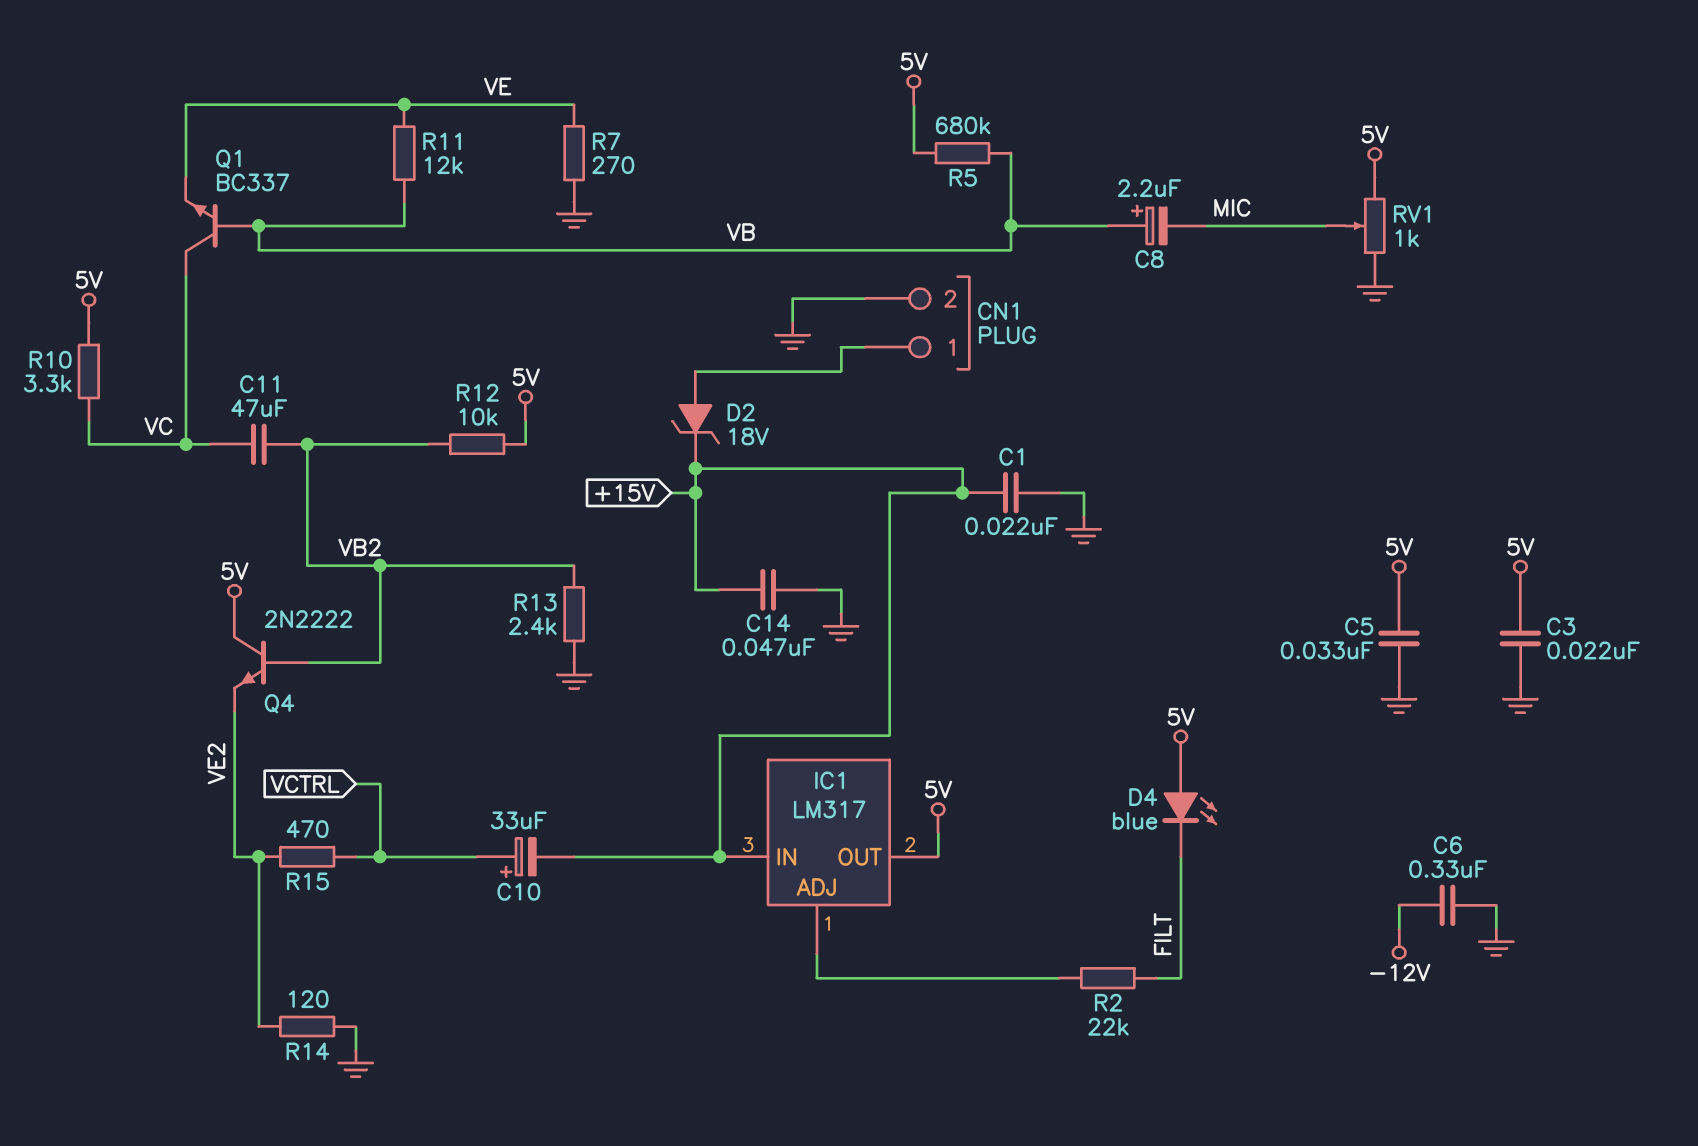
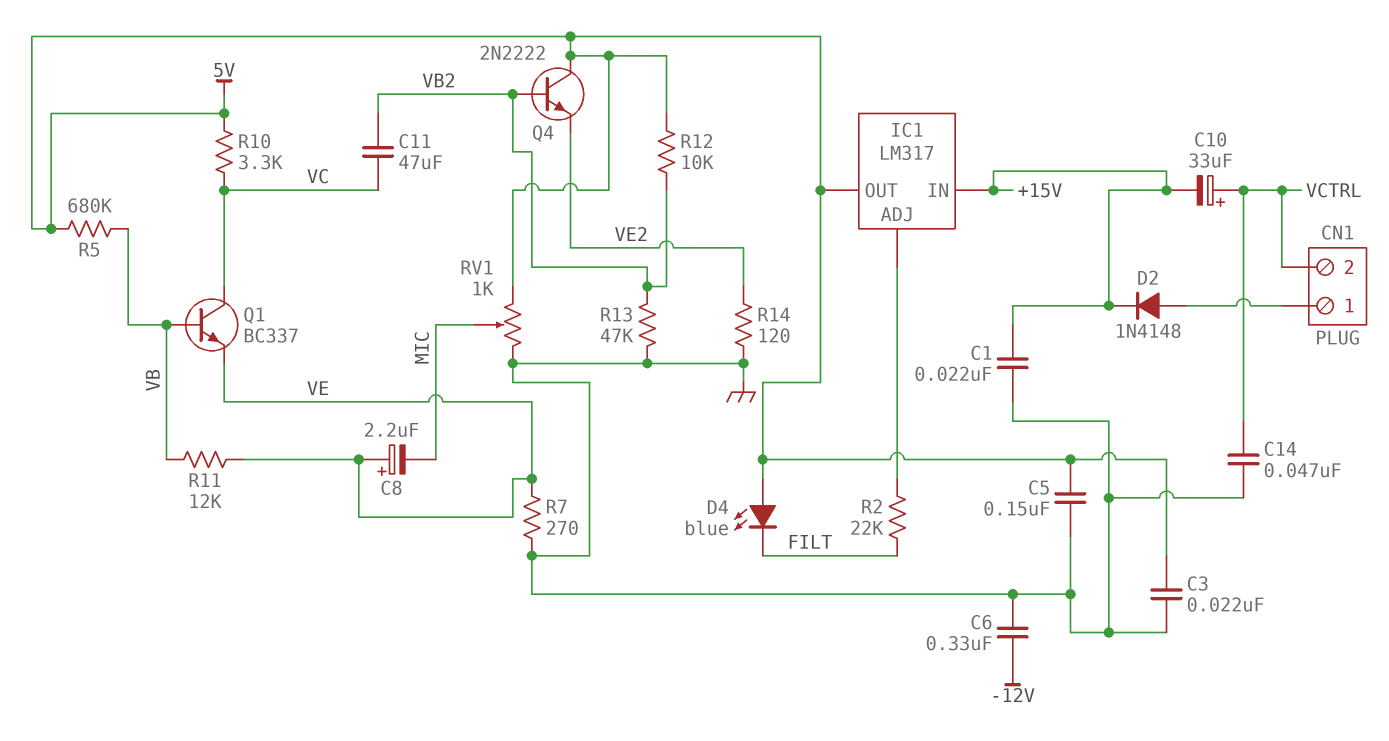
C5: 33nF (5V, GND) -> 150nF (5V, GND)
C8: 2.2uF (plus VB, minus MIC) -> 2.2uF (plus VE, minus MIC)
C14: 47nF (+15V, GND) -> 47nF (GND, VCTRL)
CN1 pin 2: GND -> VCTRL
D2: zener 18V (A CN1/1, K +15V) -> diode 1N4148 (A CN1/1, K +15V)
R13: 2.4k (GND, VB2) -> 47k (GND, VB2)
R15: 470 (VCTRL, VE2) -> none

